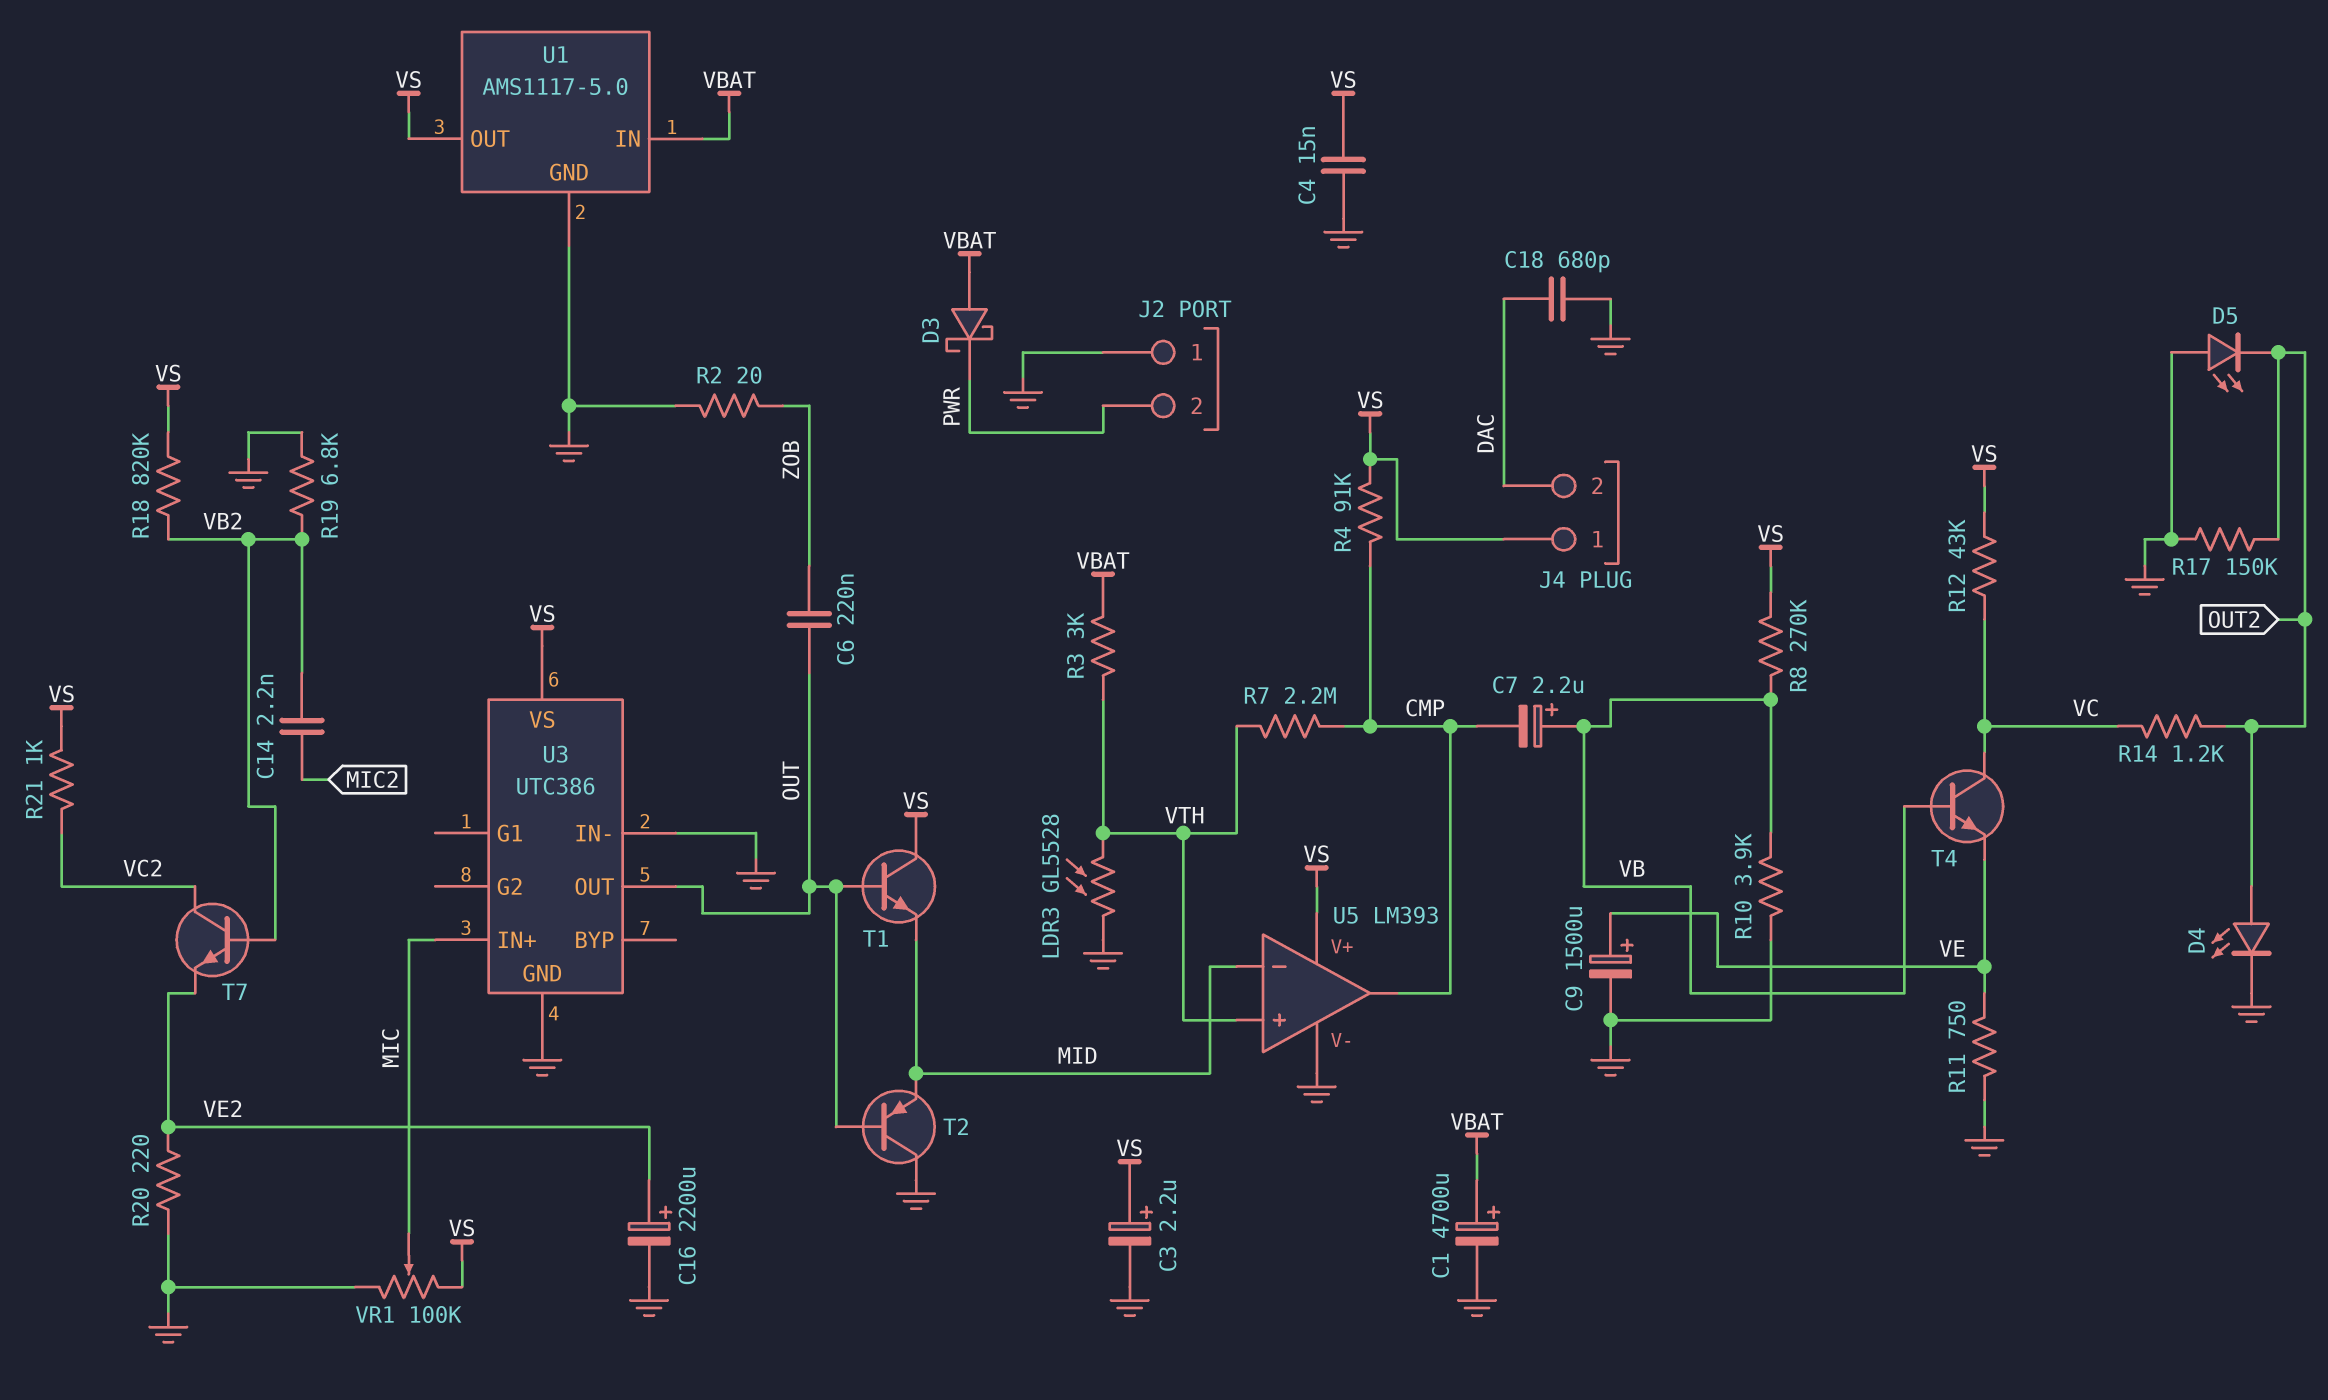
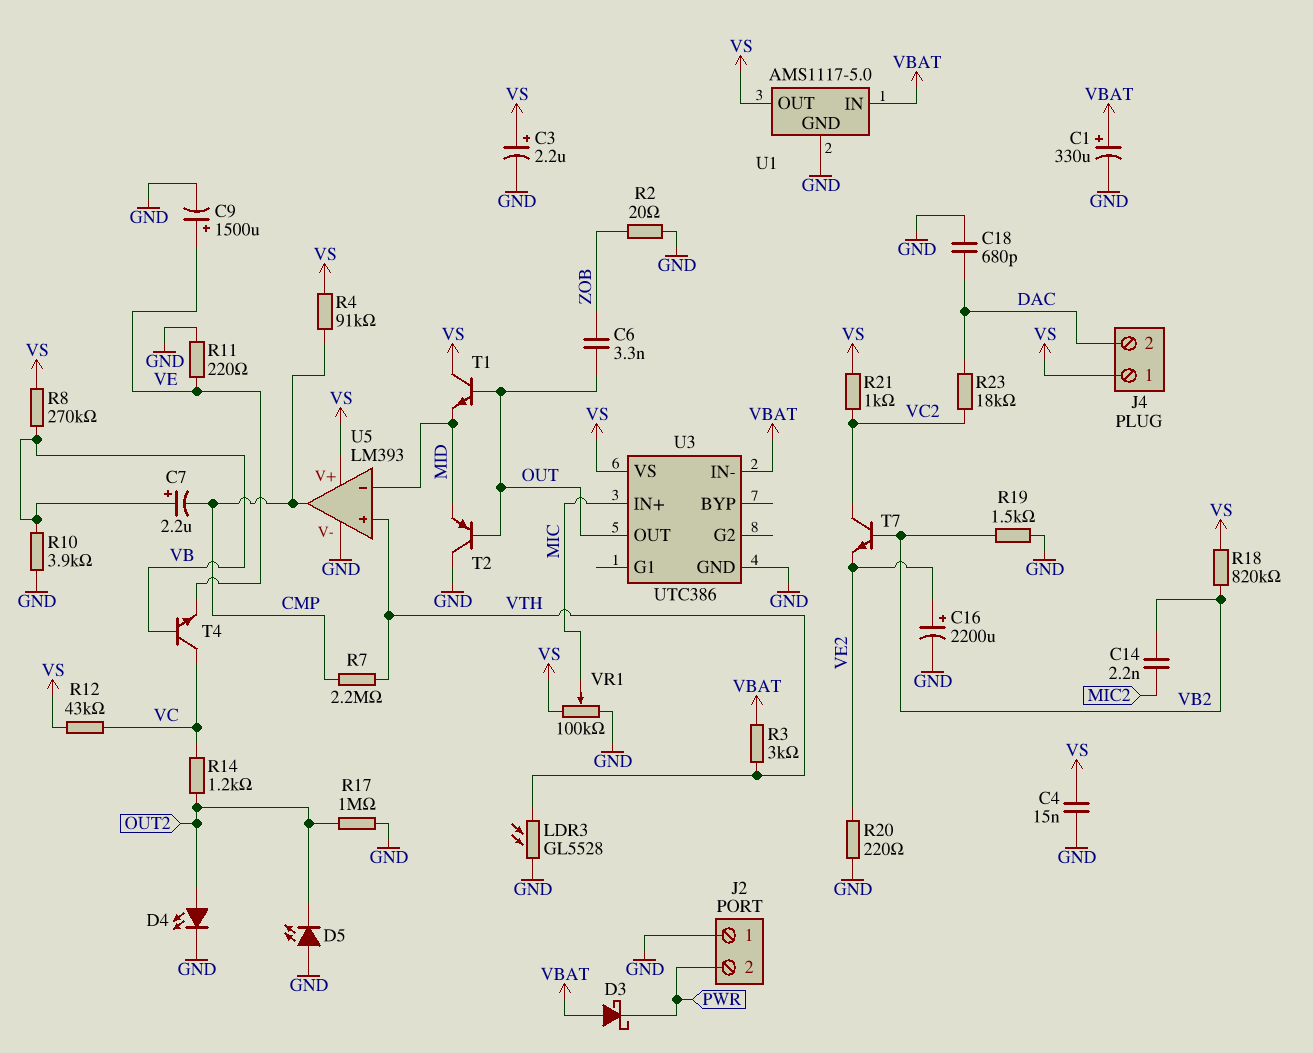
C1: 4700uF (plus VBAT, minus GND) -> 330uF (plus VBAT, minus GND)
C6: 220nF (OUT, ZOB) -> 3.3nF (OUT, ZOB)
R11: 750 (GND, VE) -> 220 (GND, VE)
R17: 150k (GND, OUT2) -> 1M (GND, OUT2)
R19: 6.8k (GND, VB2) -> 1.5k (GND, VB2)
R23: none -> 18k (DAC, VC2)
U3 pin IN-: GND -> VBAT

